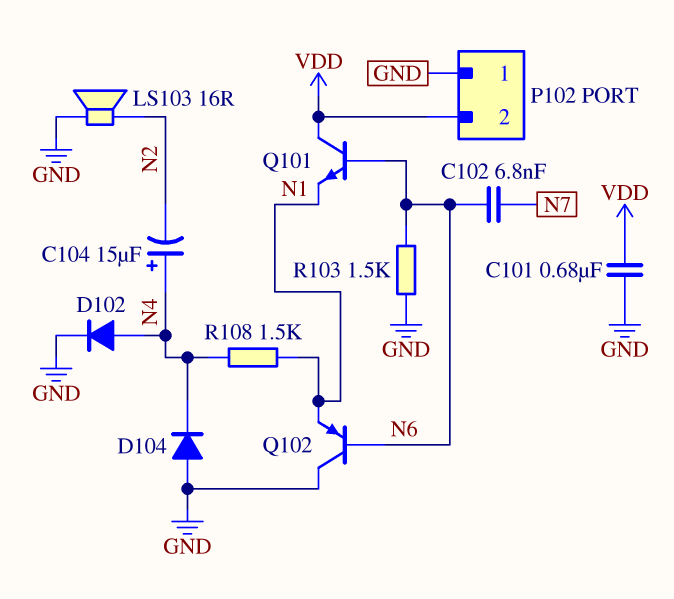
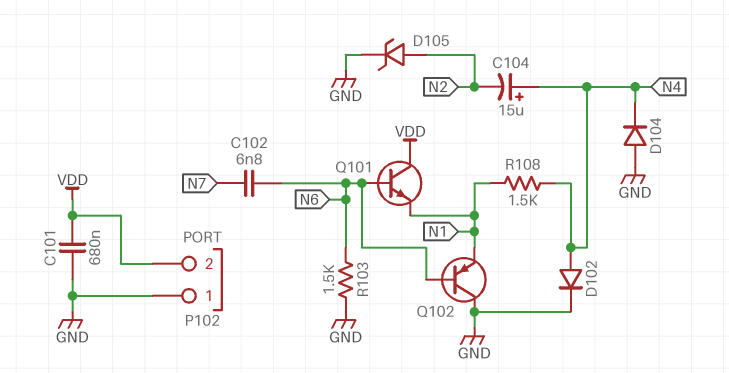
D105: none -> zener (A N2, K GND)
LS103: speaker 16R (GND, N2) -> none

